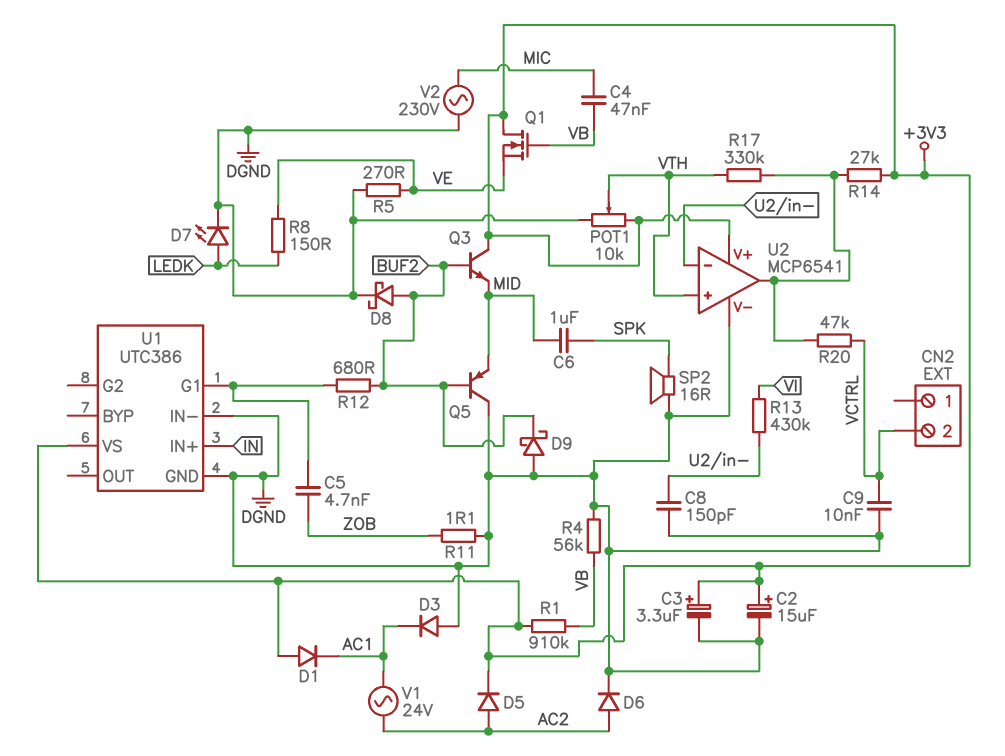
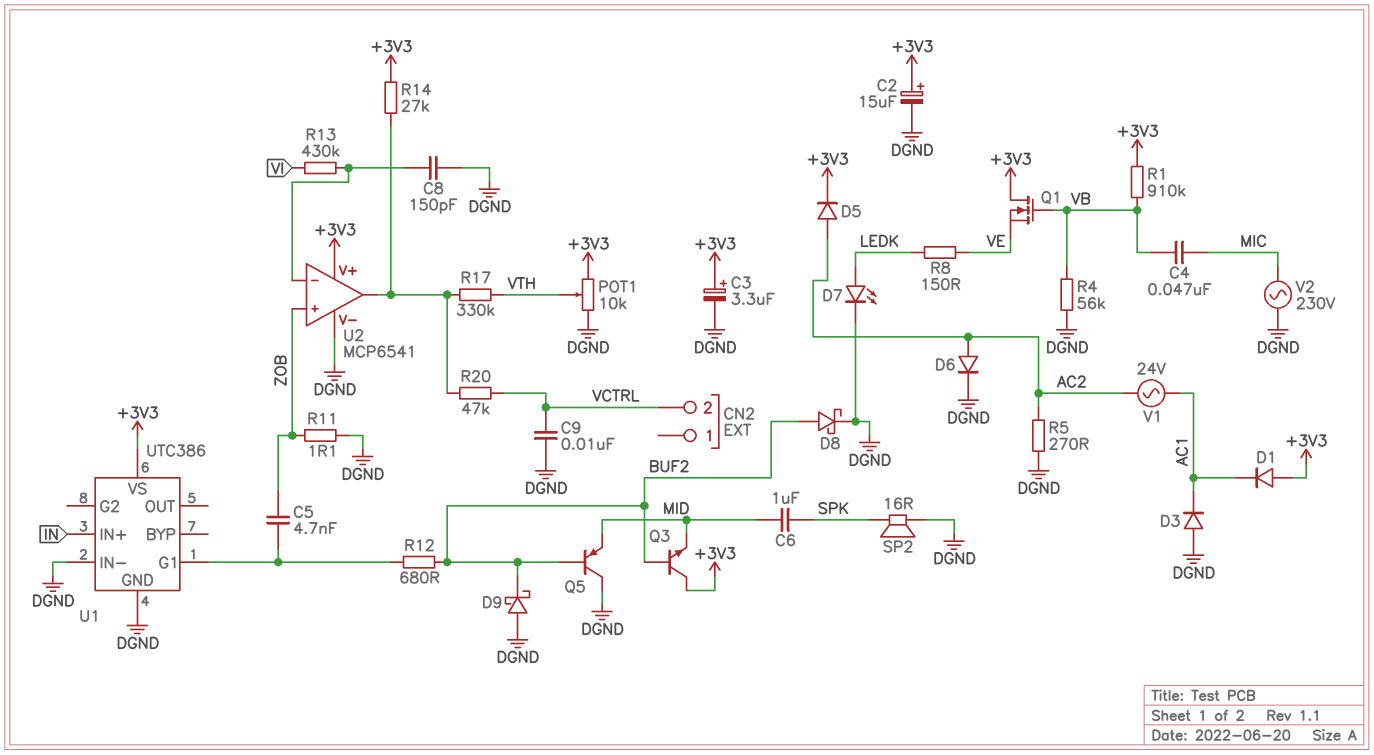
R5: 270 (DGND, VE) -> 270 (AC2, DGND)
U2 pin in+: VTH -> ZOB

